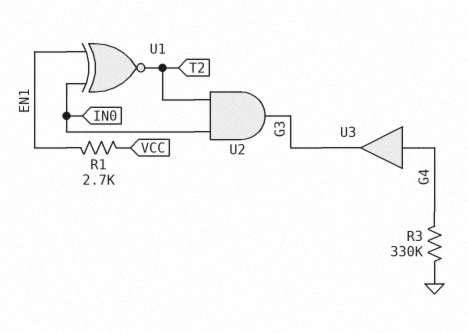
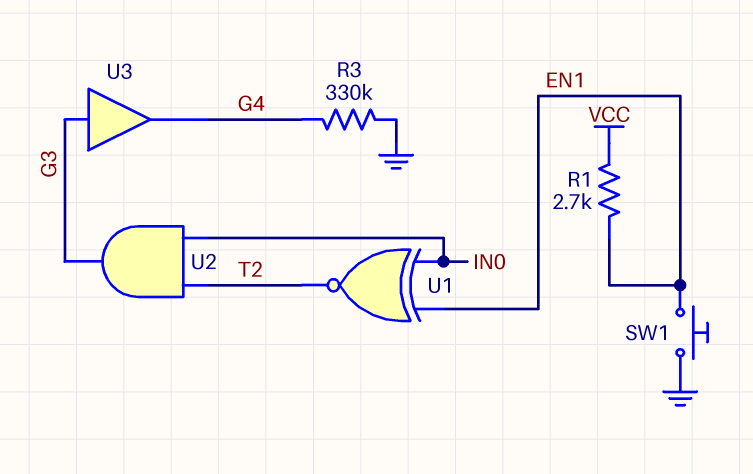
SW1: none -> button (EN1, GND)
U3: buffer (in G4, out G3) -> buffer (in G3, out G4)

